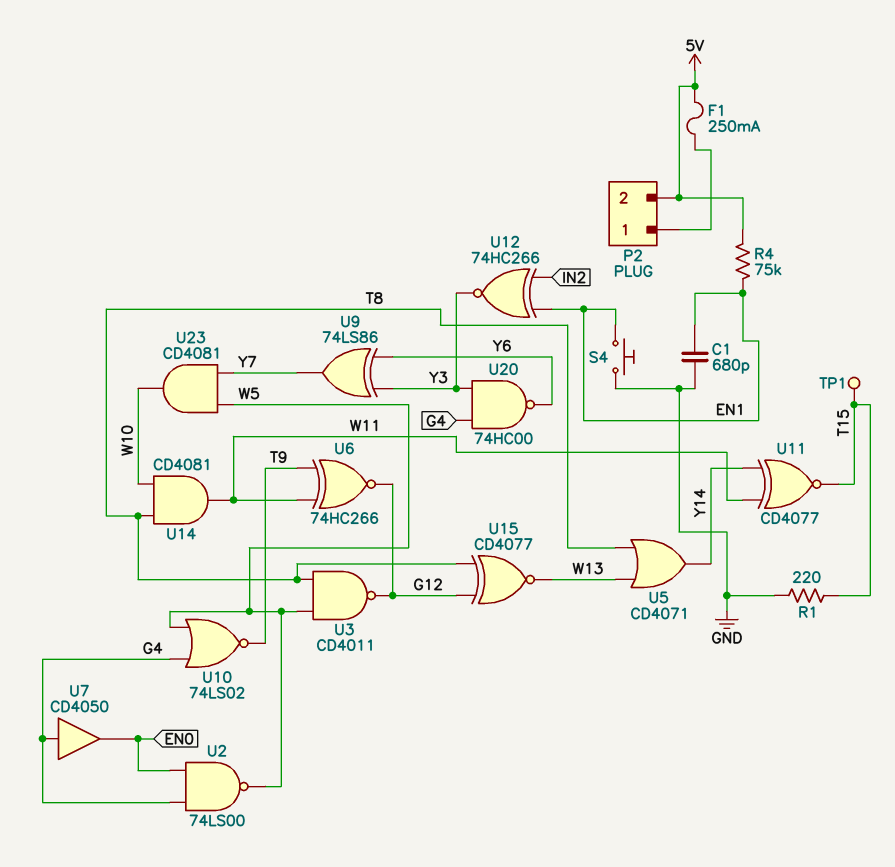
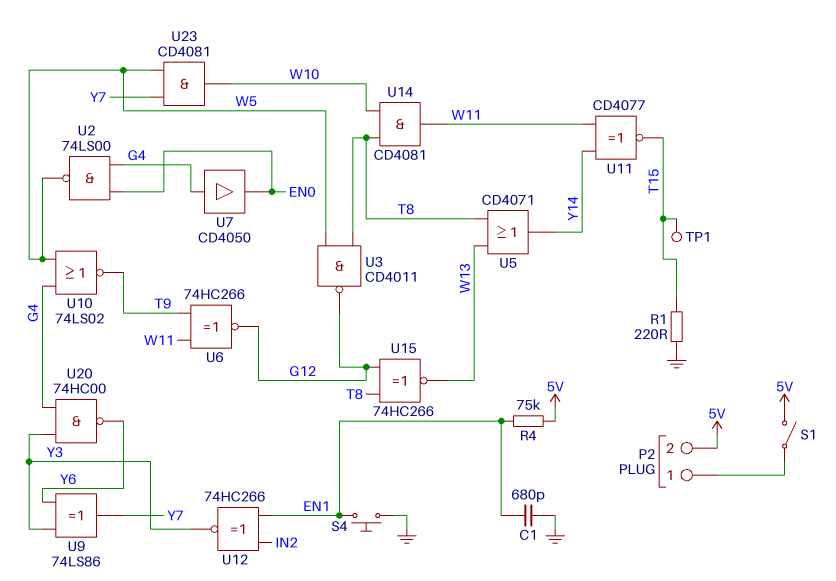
F1: 250mA (5V, P2/1) -> none
S1: none -> switch (5V, P2/1)
U15: XNOR CD4077 (in G12, in T8, out W13) -> XNOR 74HC266 (in G12, in T8, out W13)

